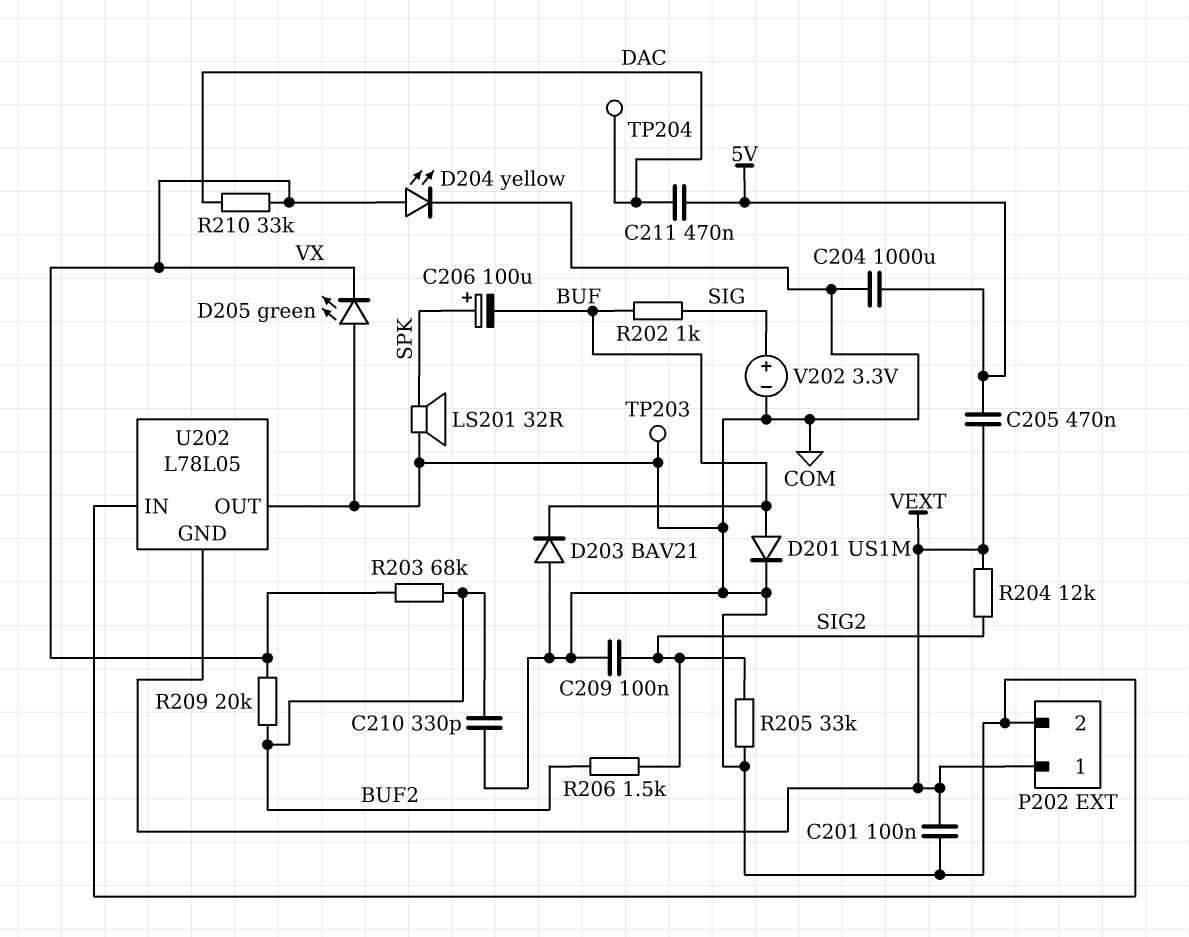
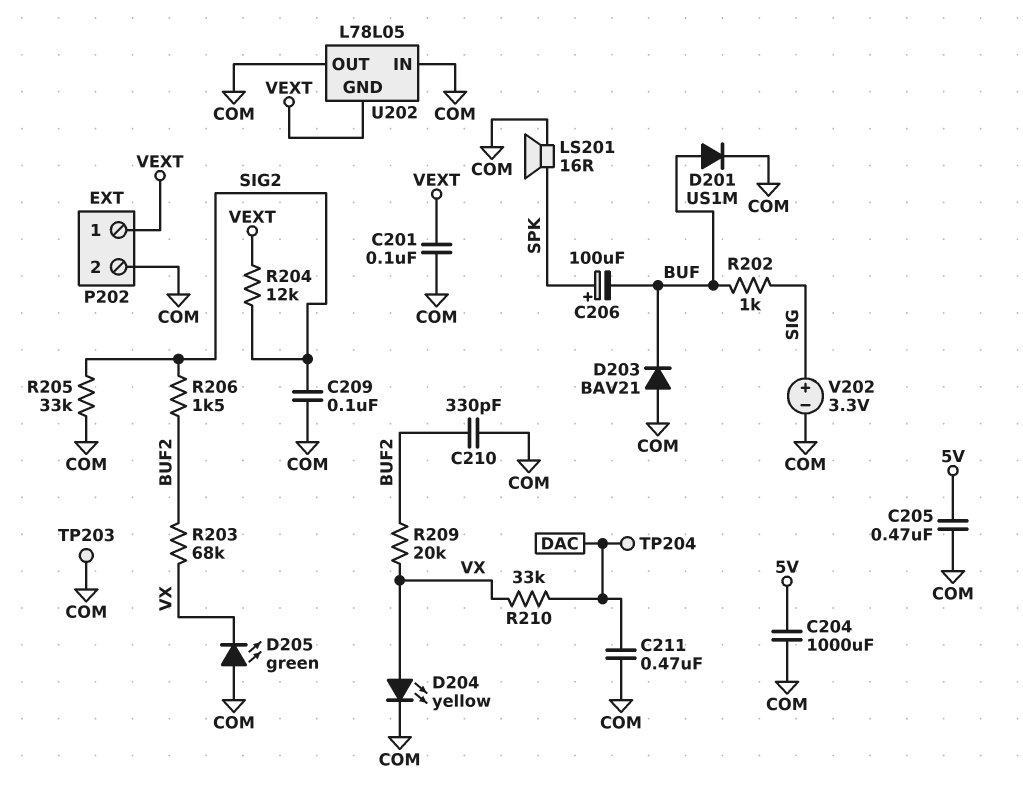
C205: 470nF (5V, VEXT) -> 470nF (5V, COM)
C211: 470nF (5V, DAC) -> 470nF (COM, DAC)
LS201: speaker 32R (COM, SPK) -> speaker 16R (COM, SPK)

